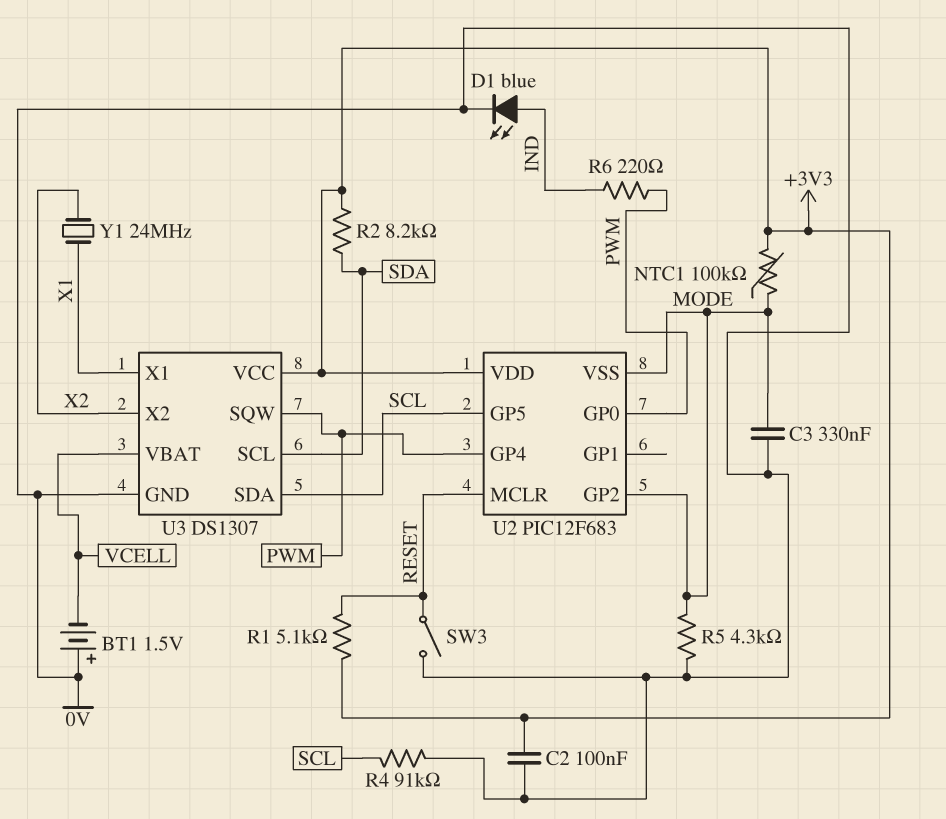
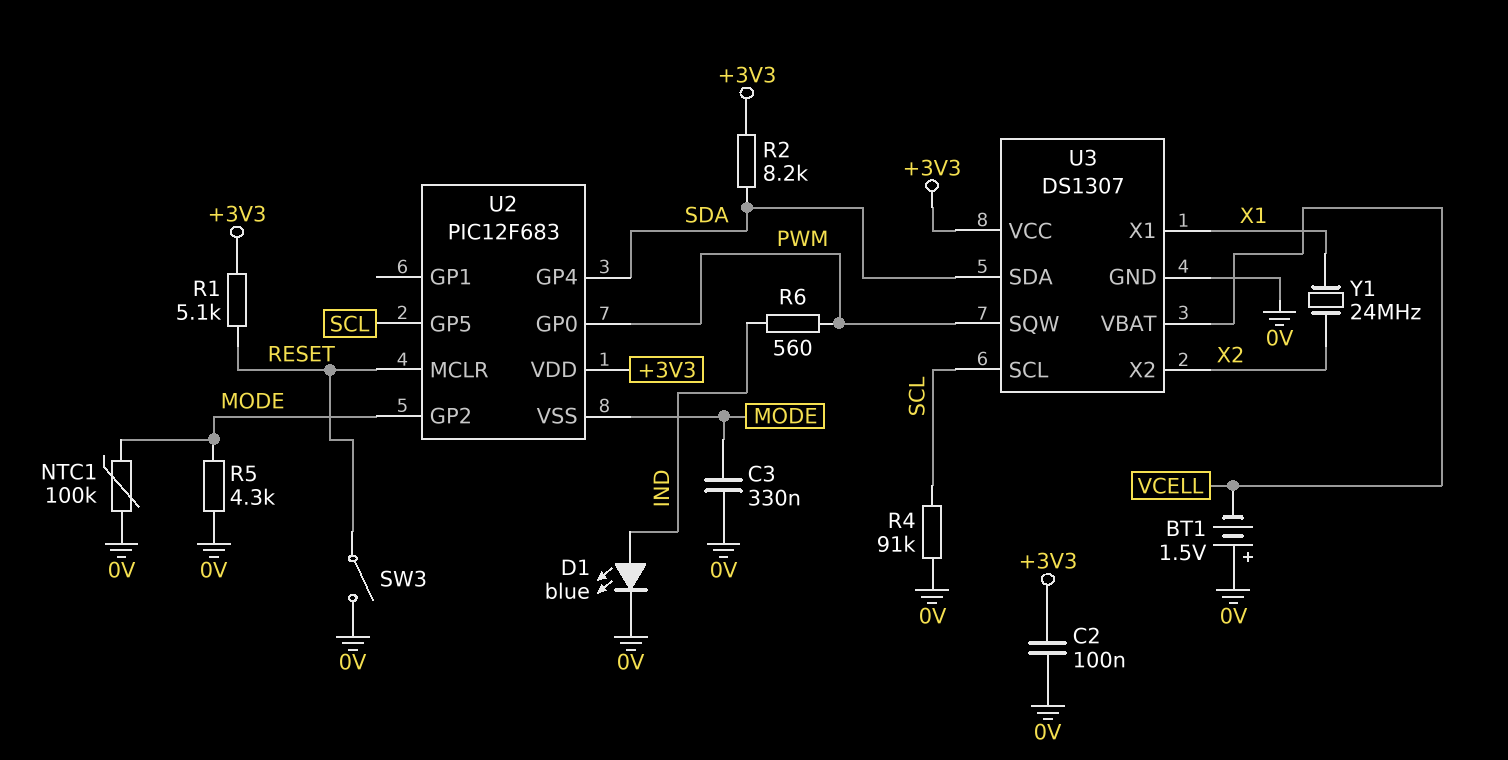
NTC1: 100k (+3V3, MODE) -> 100k (0V, MODE)
R6: 220 (IND, PWM) -> 560 (IND, PWM)
U2 pin GP4: PWM -> SDA
U3 pin SCL: SDA -> SCL
U3 pin SDA: SCL -> SDA

